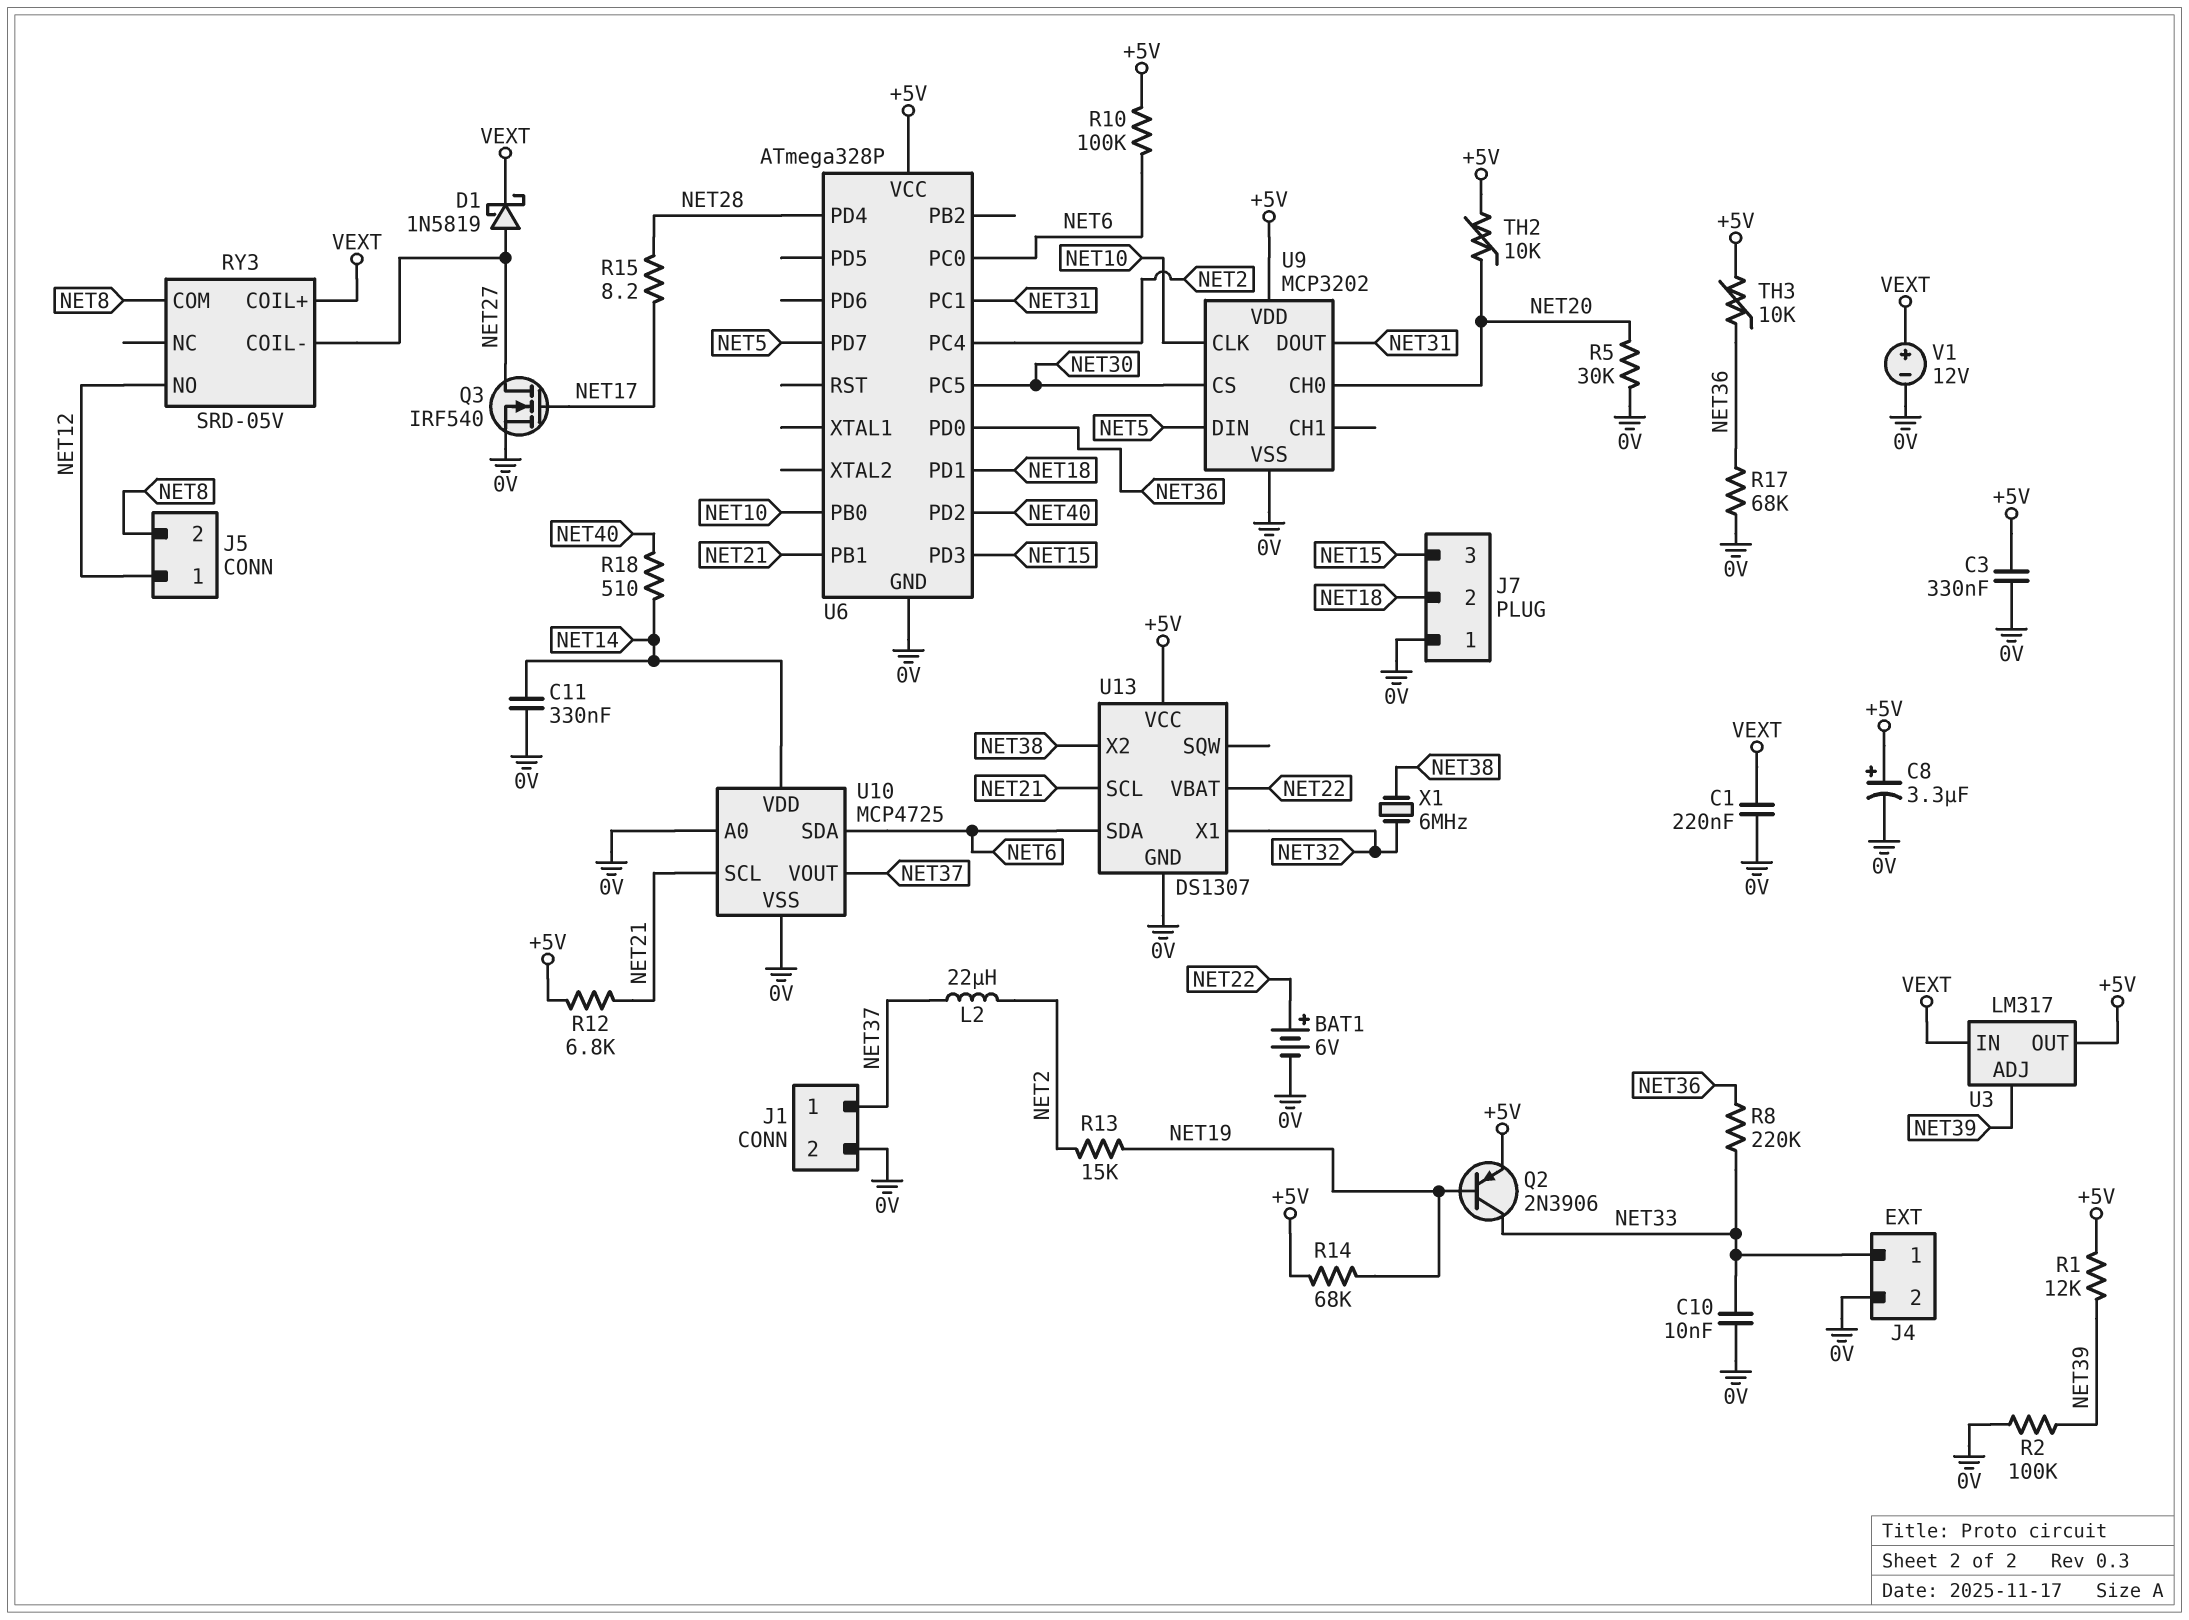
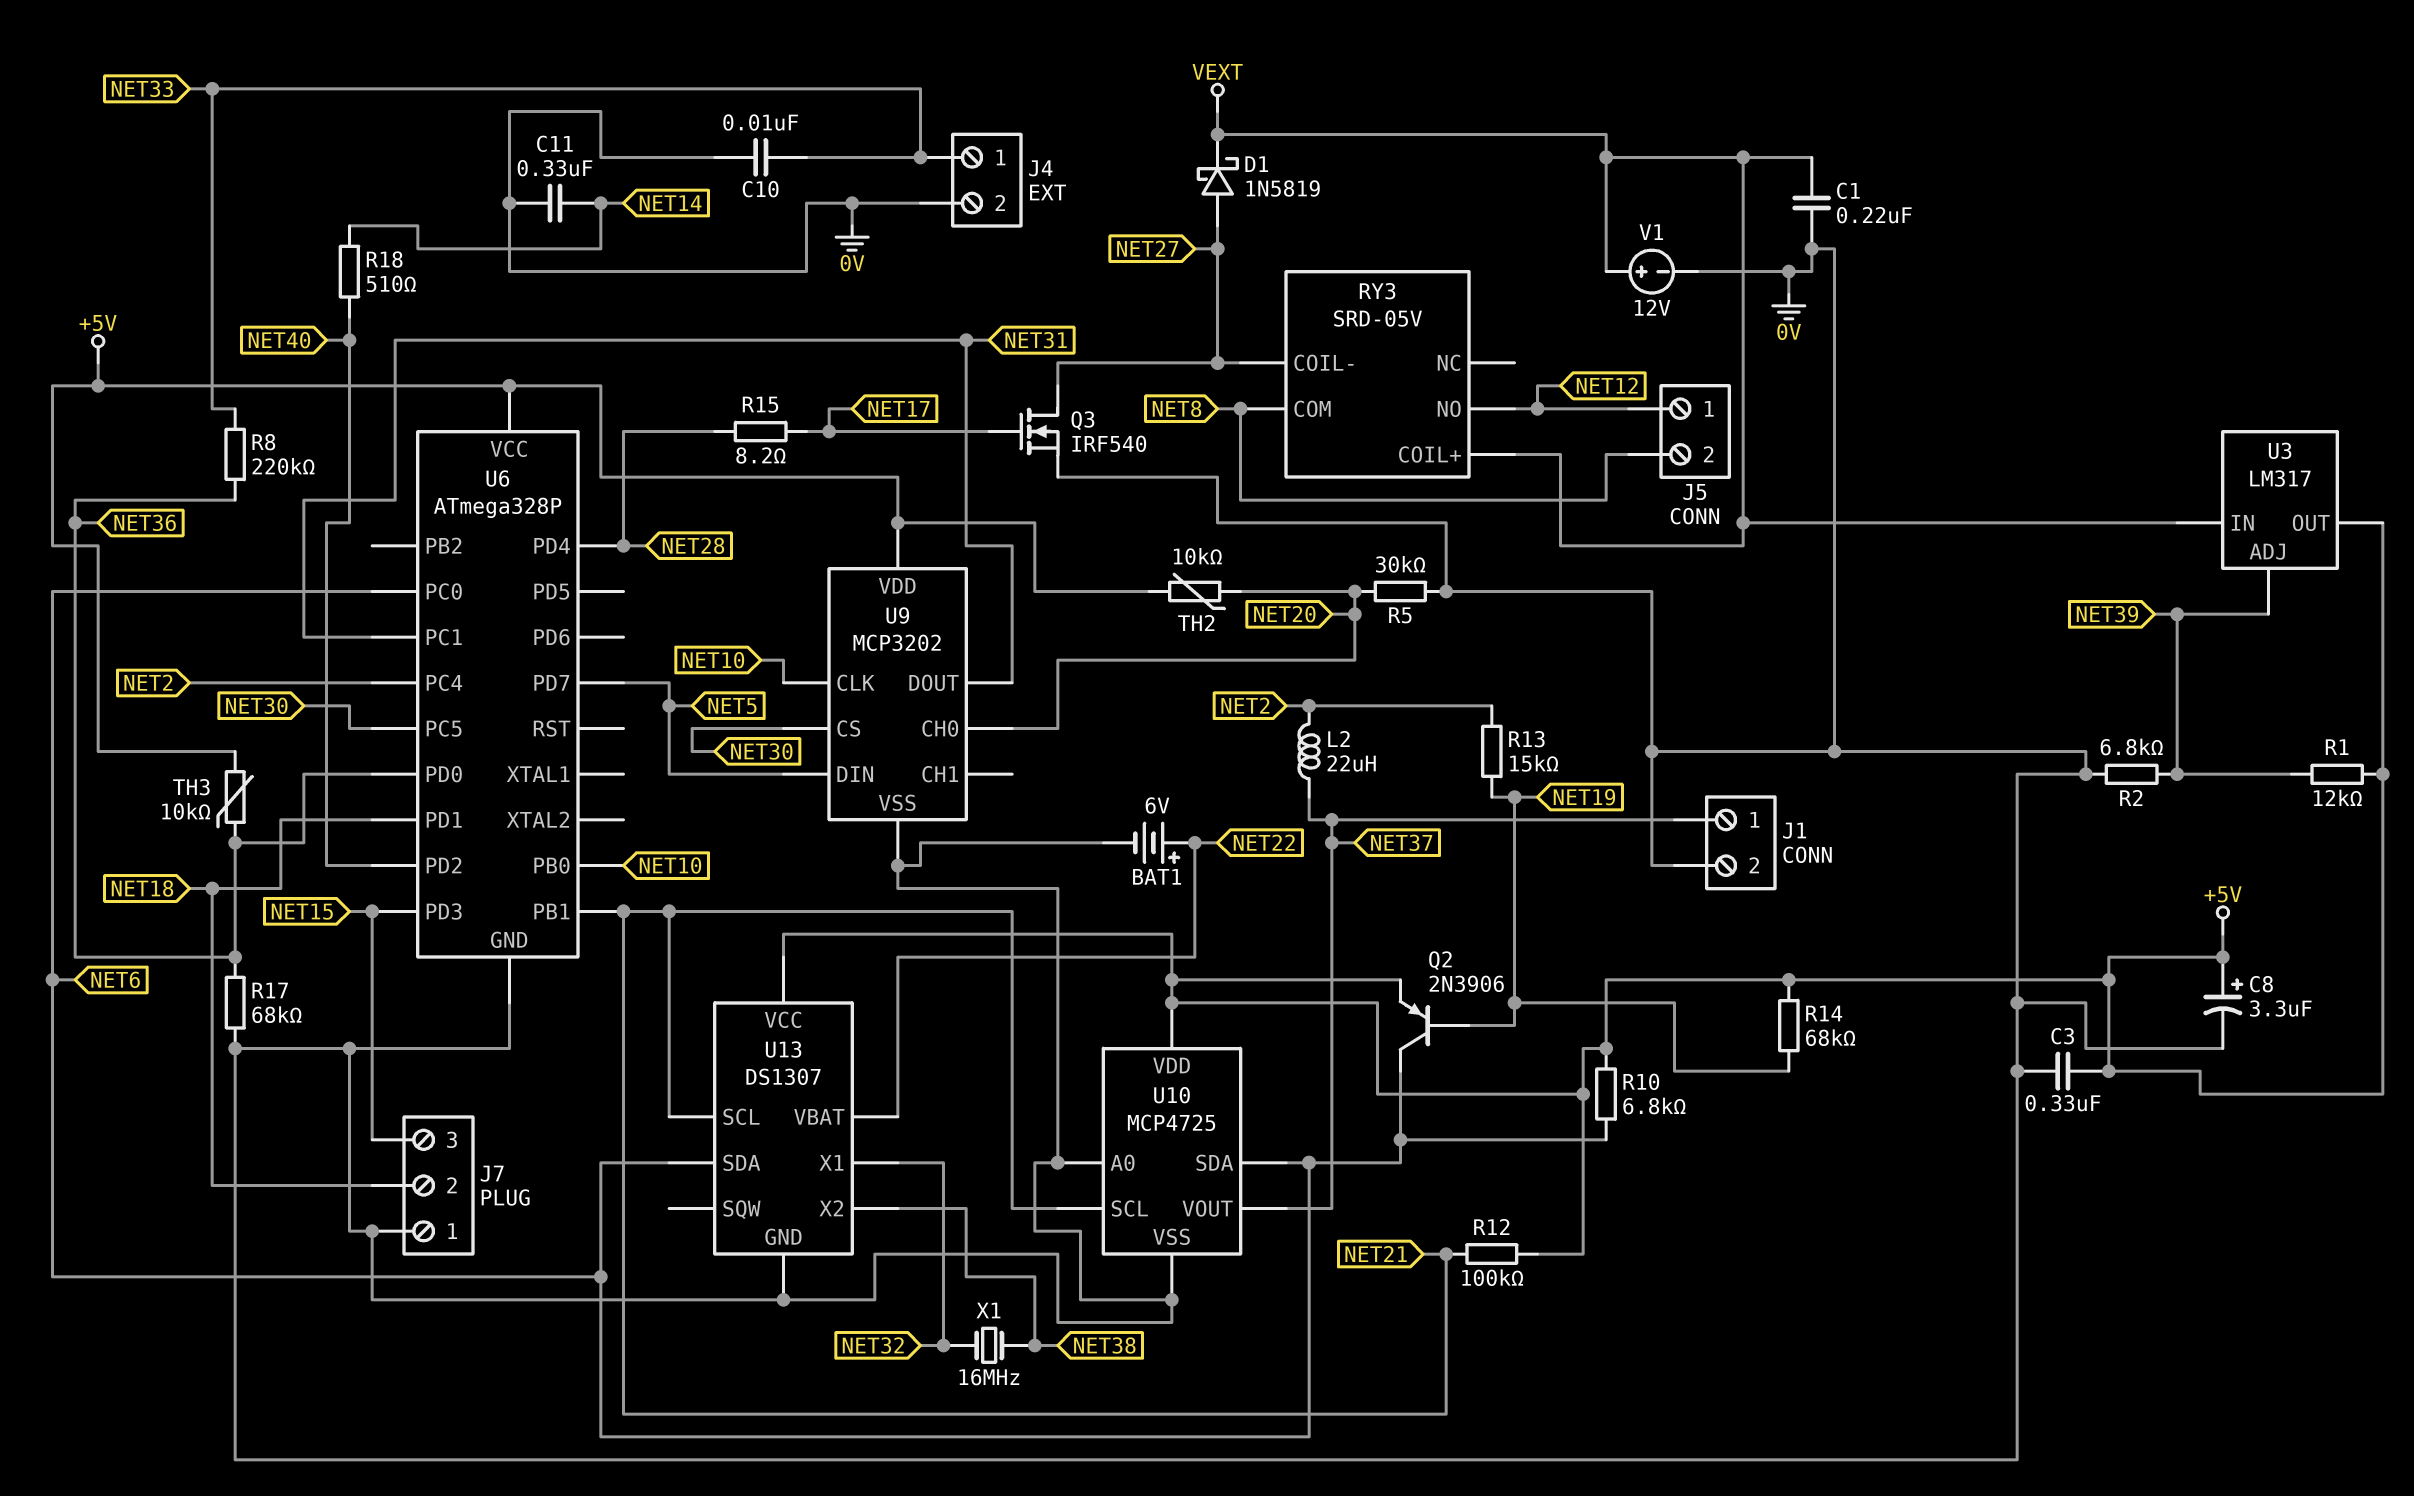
Q2: PNP 2N3906 (B NET19, C NET33, E +5V) -> PNP 2N3906 (B NET19, C NET6, E +5V)
R2: 100k (0V, NET39) -> 6.8k (0V, NET39)
R10: 100k (+5V, NET6) -> 6.8k (+5V, NET6)
R12: 6.8k (+5V, NET21) -> 100k (+5V, NET21)
U10 pin VDD: NET14 -> +5V
X1: 6MHz (NET32, NET38) -> 16MHz (NET32, NET38)

